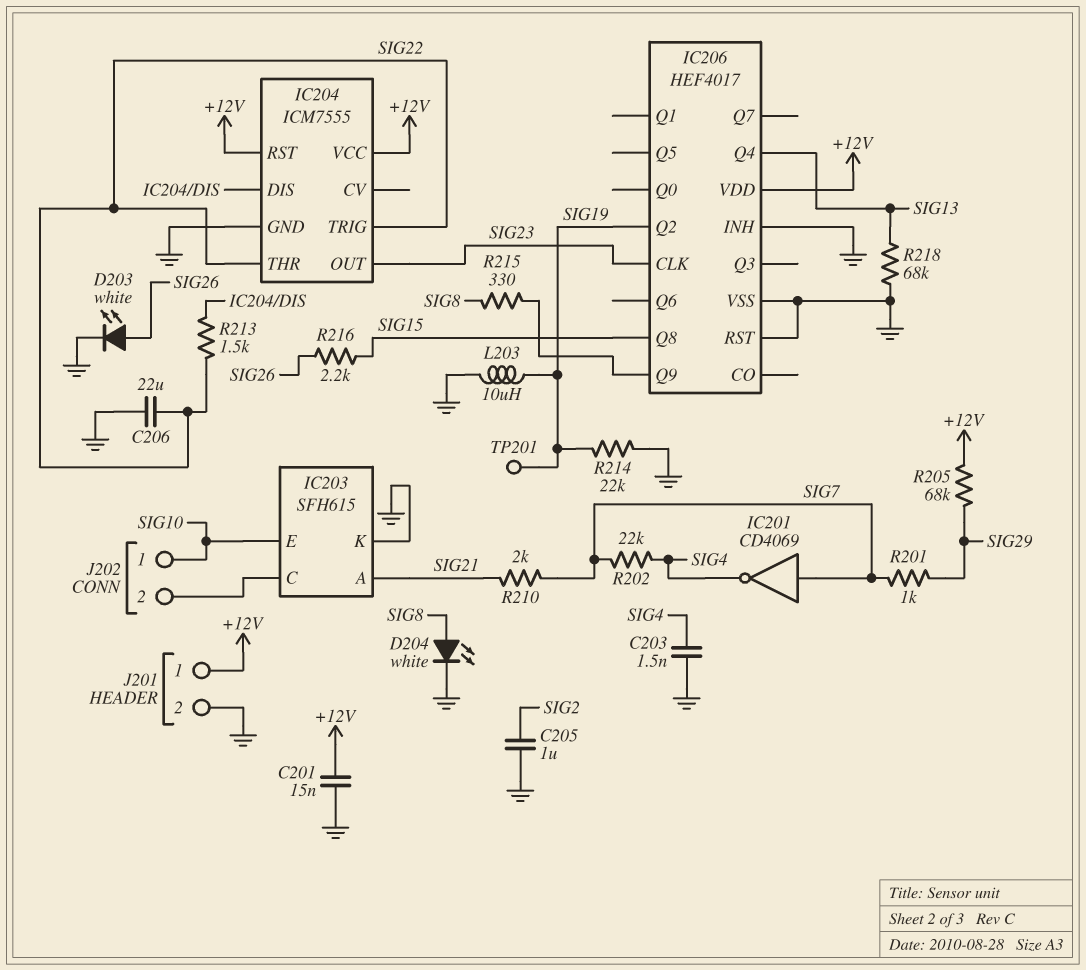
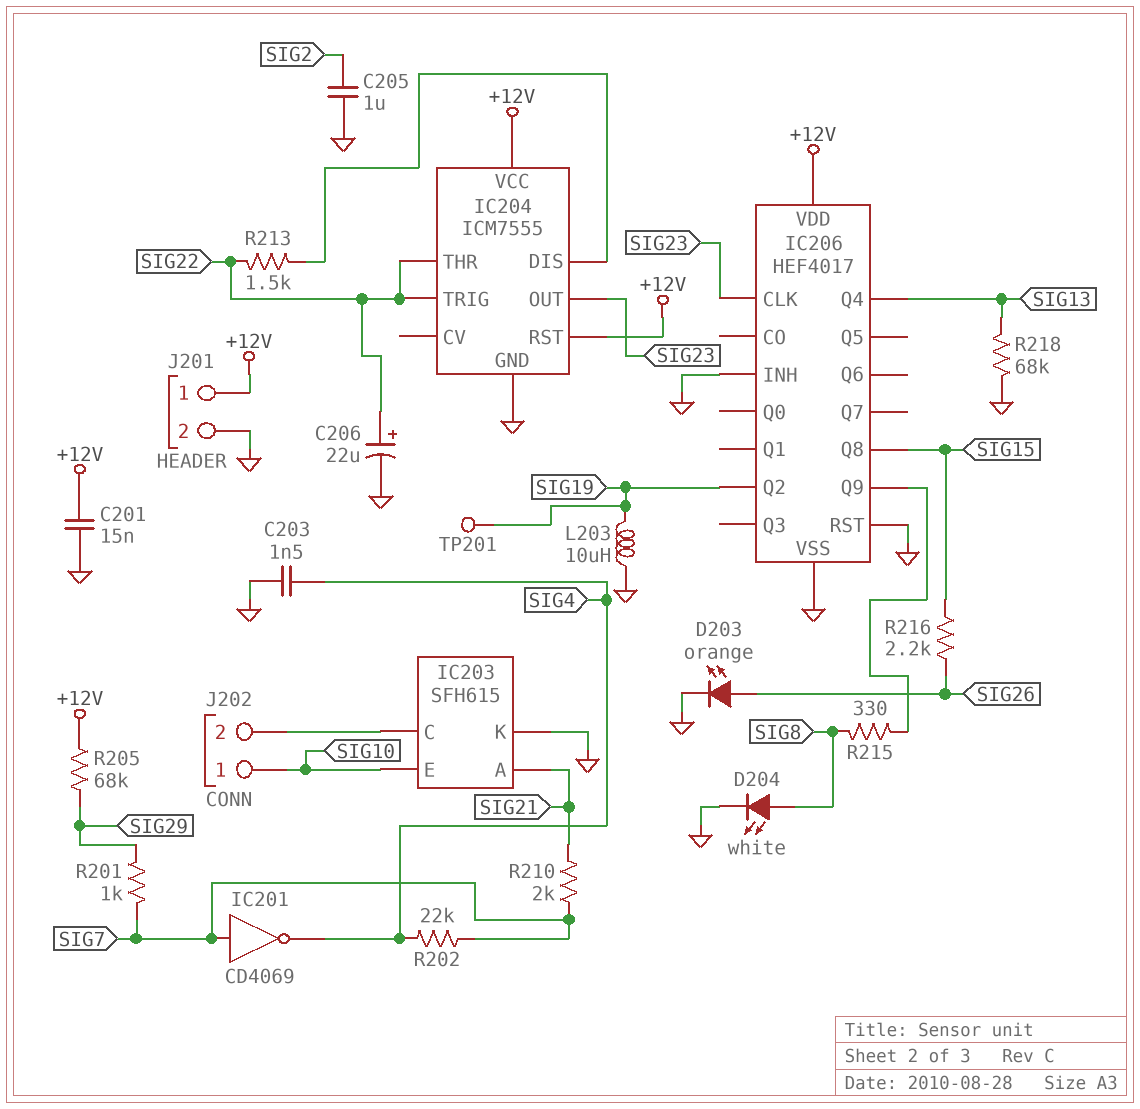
C206: 22uF (GND, SIG22) -> 22uF (plus SIG22, minus GND)
D203: LED white (A SIG26, K GND) -> LED orange (A SIG26, K GND)
R214: 22k (GND, SIG19) -> none

